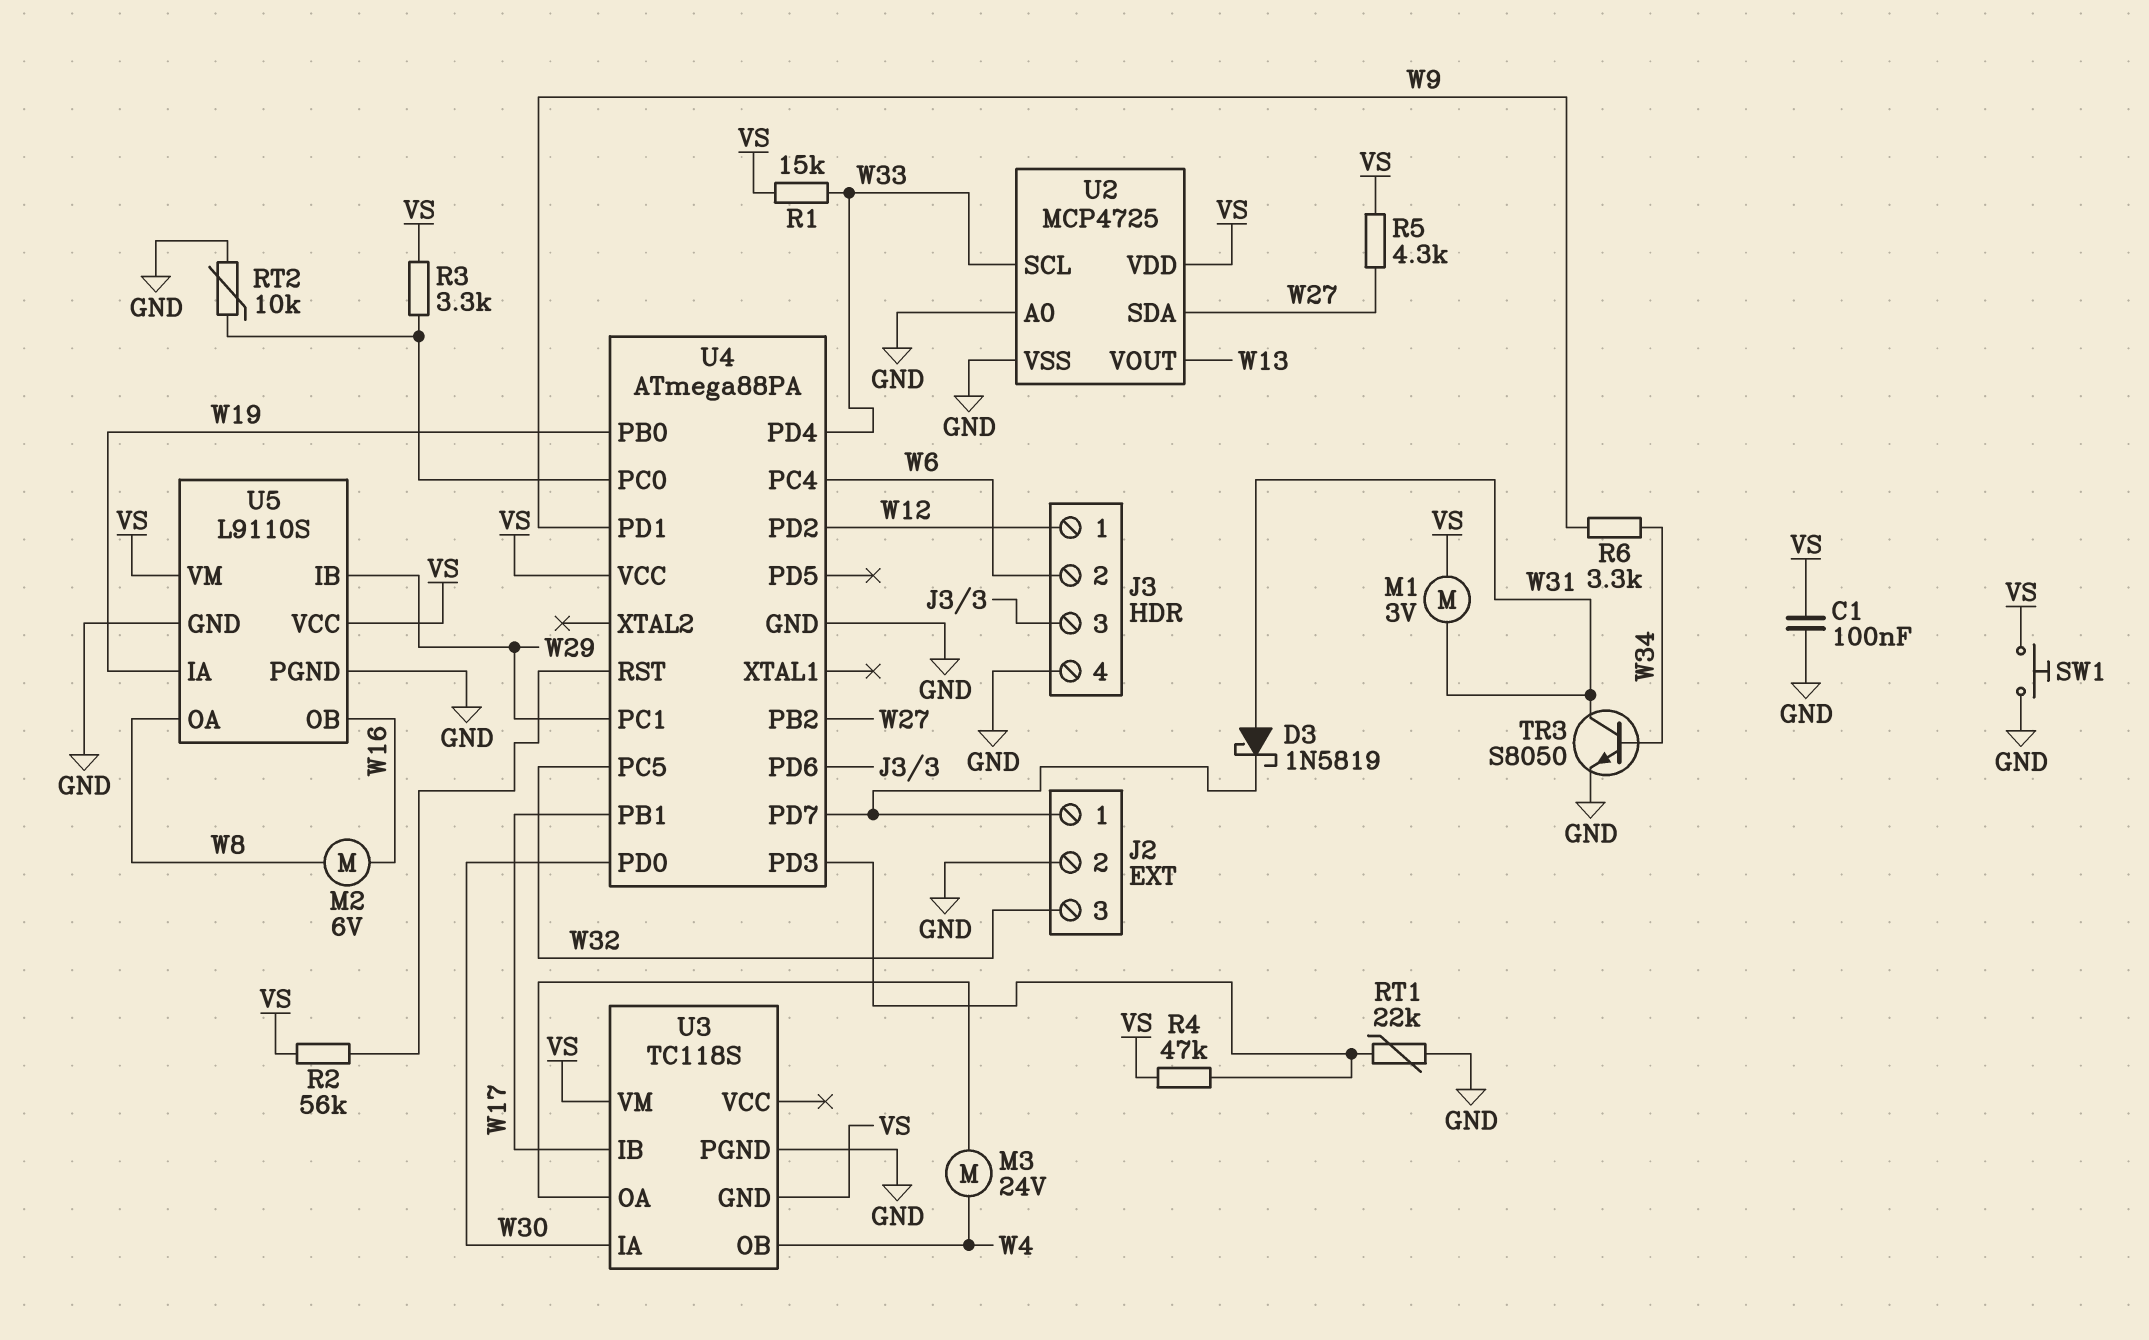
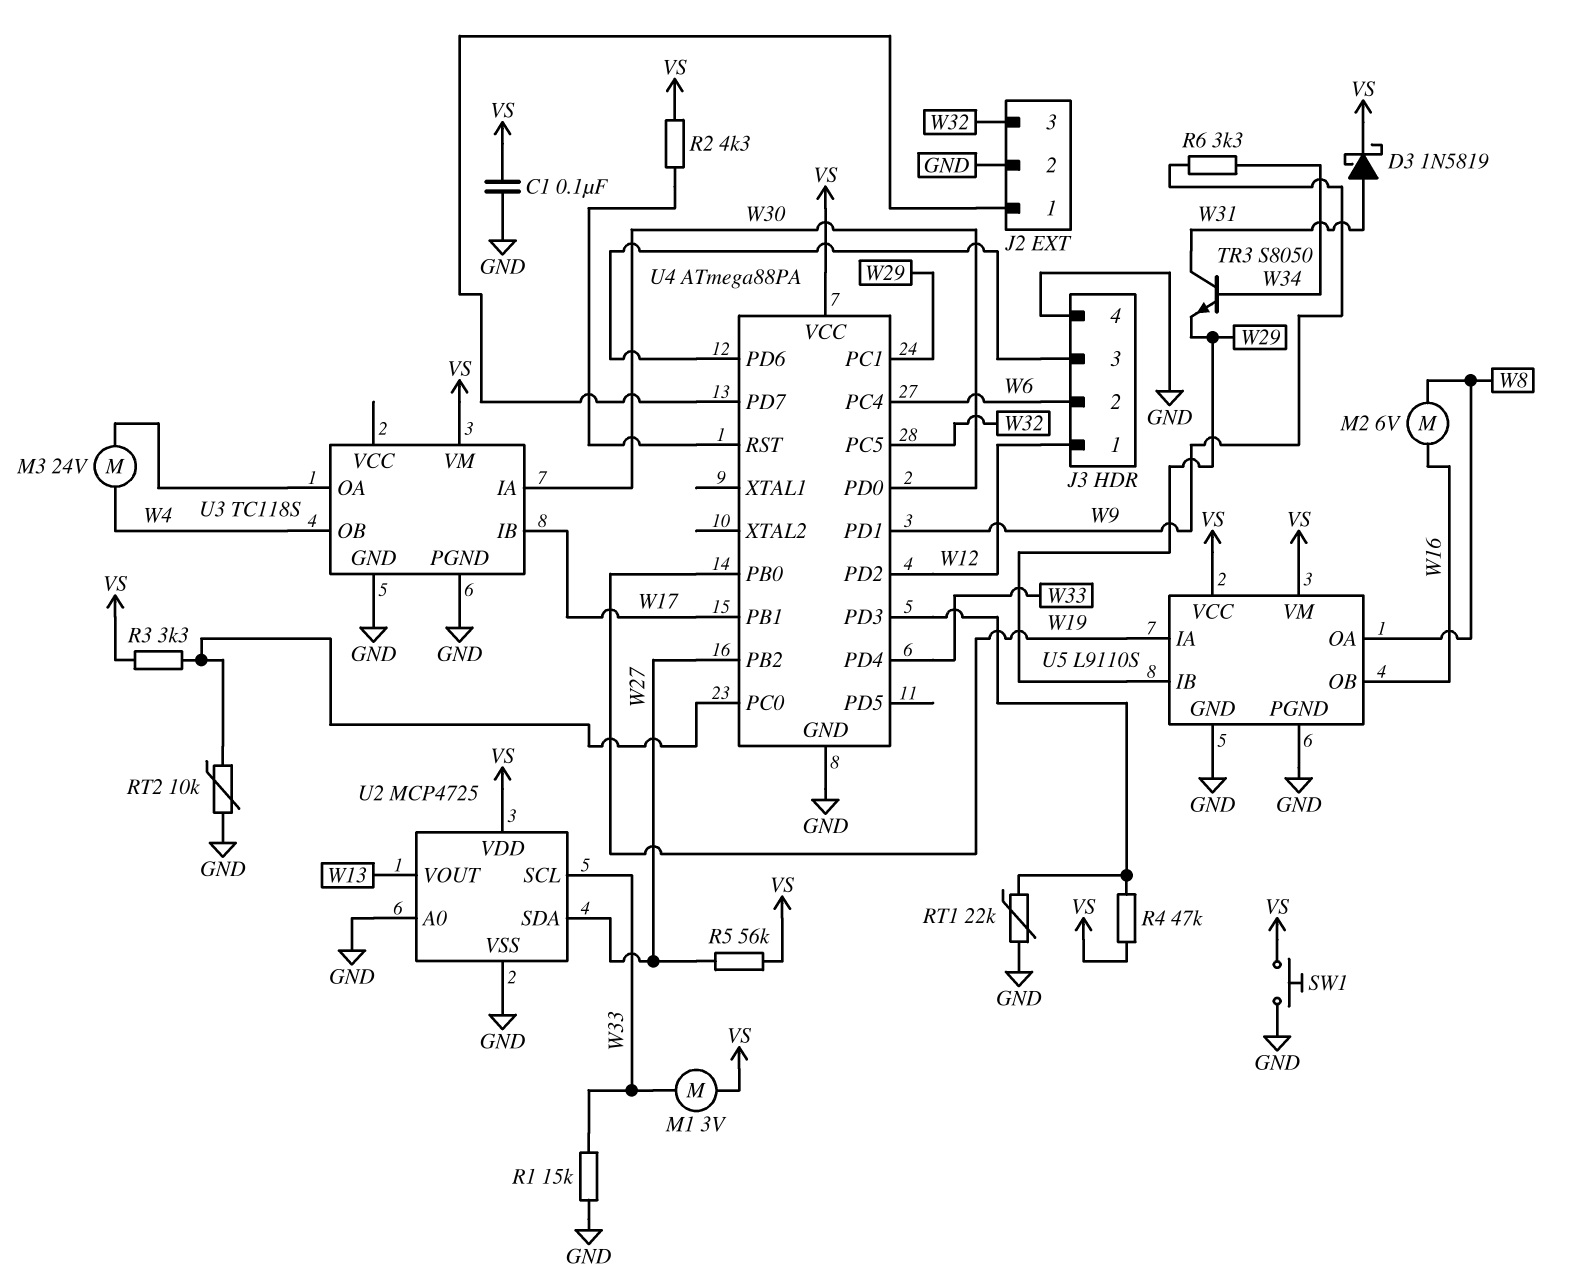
D3: schottky 1N5819 (A W31, K J2/1) -> schottky 1N5819 (A W31, K VS)
M1: motor 3V (VS, W31) -> motor 3V (VS, W33)
R1: 15k (VS, W33) -> 15k (GND, W33)
R2: 56k (U4/RST, VS) -> 4.3k (U4/RST, VS)
R5: 4.3k (VS, W27) -> 56k (VS, W27)
TR3: NPN S8050 (B W34, C W31, E GND) -> NPN S8050 (B W34, C W31, E W29)
U3 pin GND: VS -> GND

